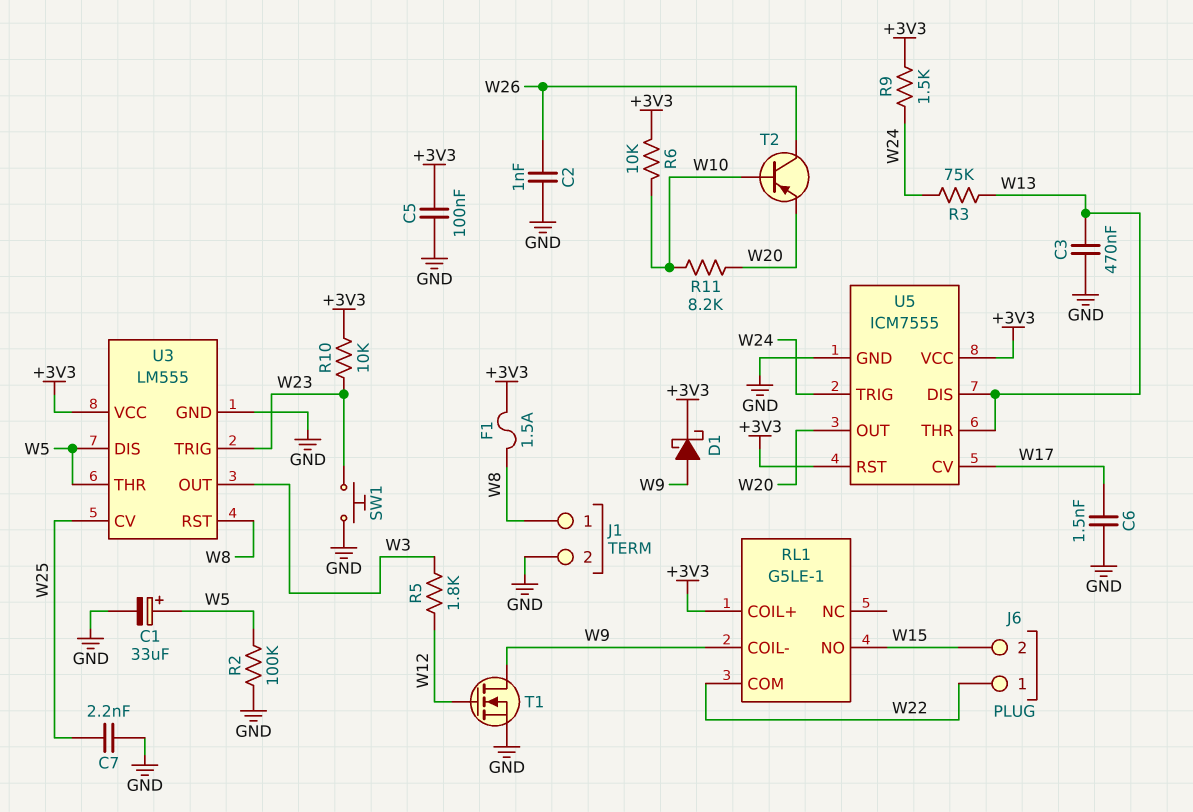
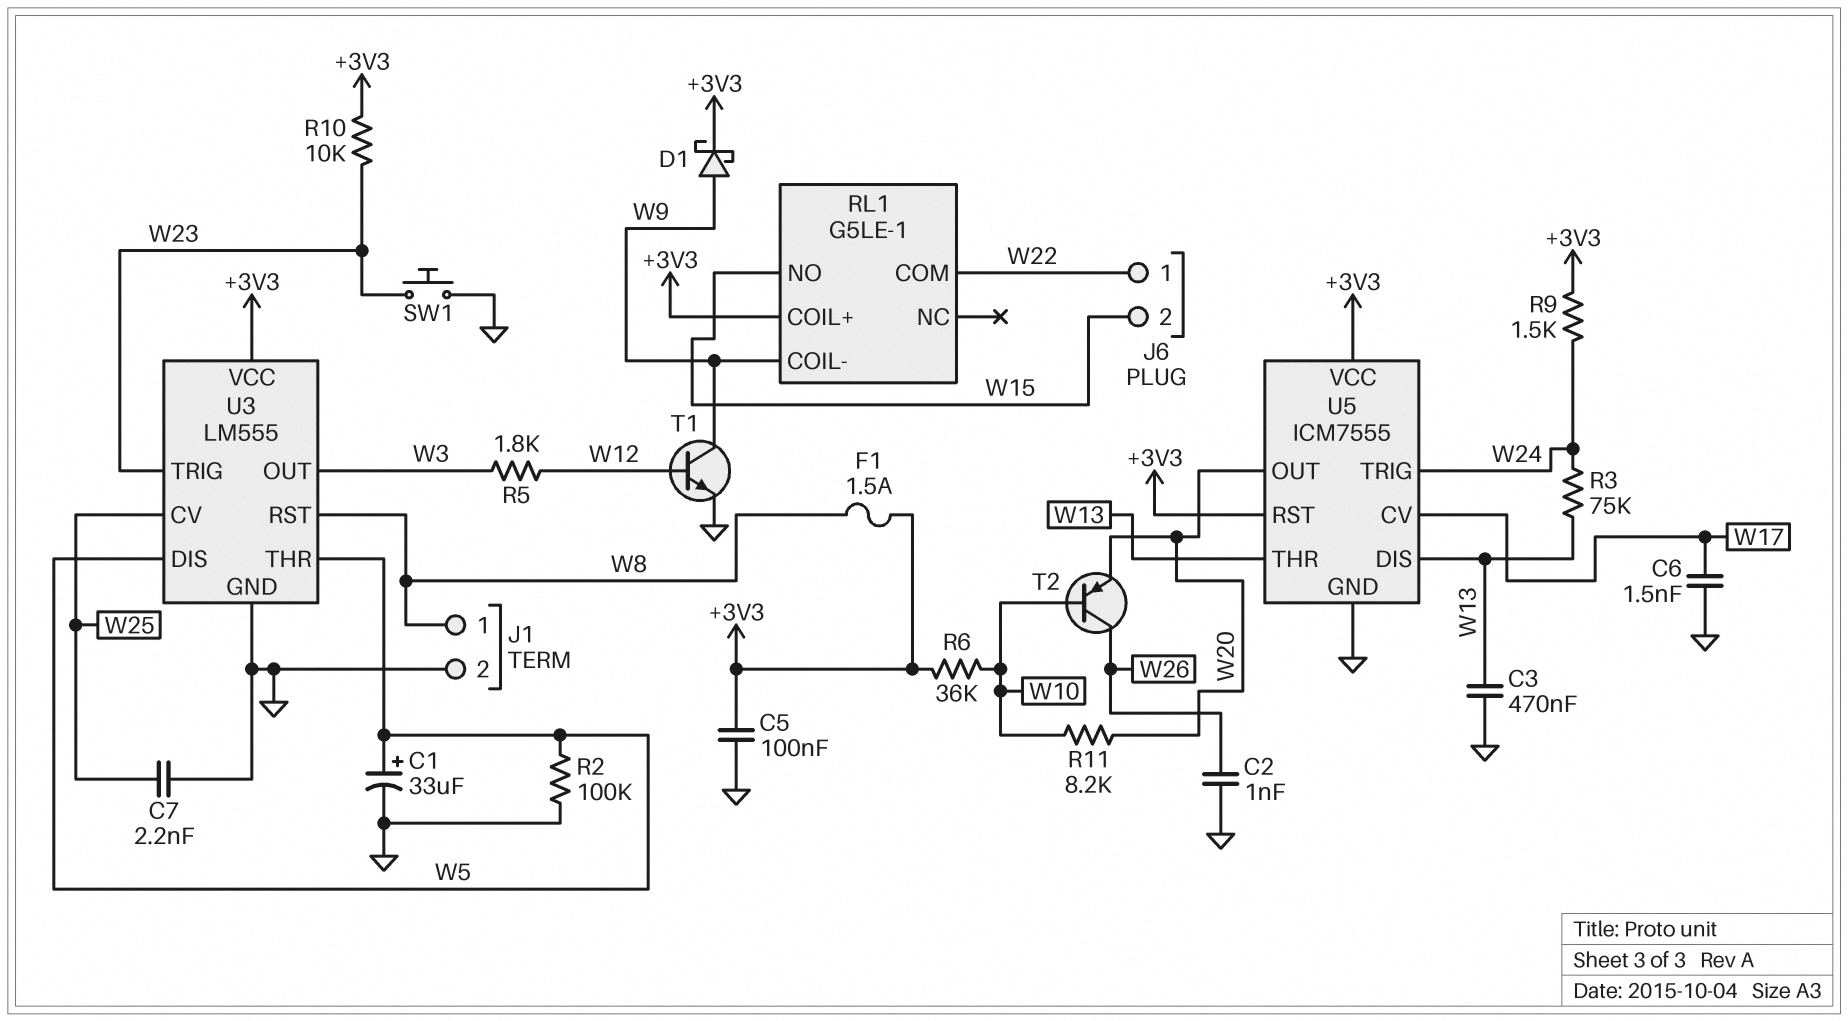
R6: 10k (+3V3, W10) -> 36k (+3V3, W10)
T1: NMOS (G W12, D W9, S GND) -> NPN (B W12, C W9, E GND)

